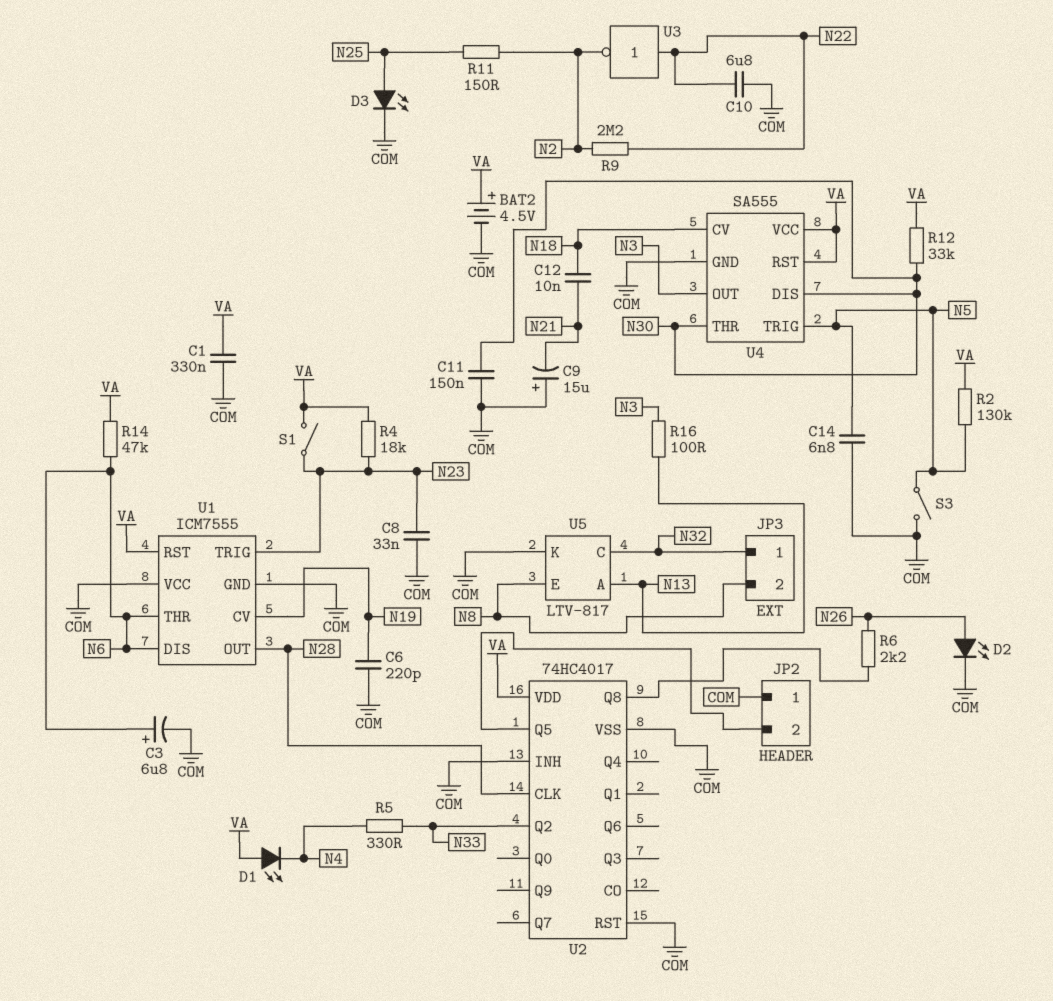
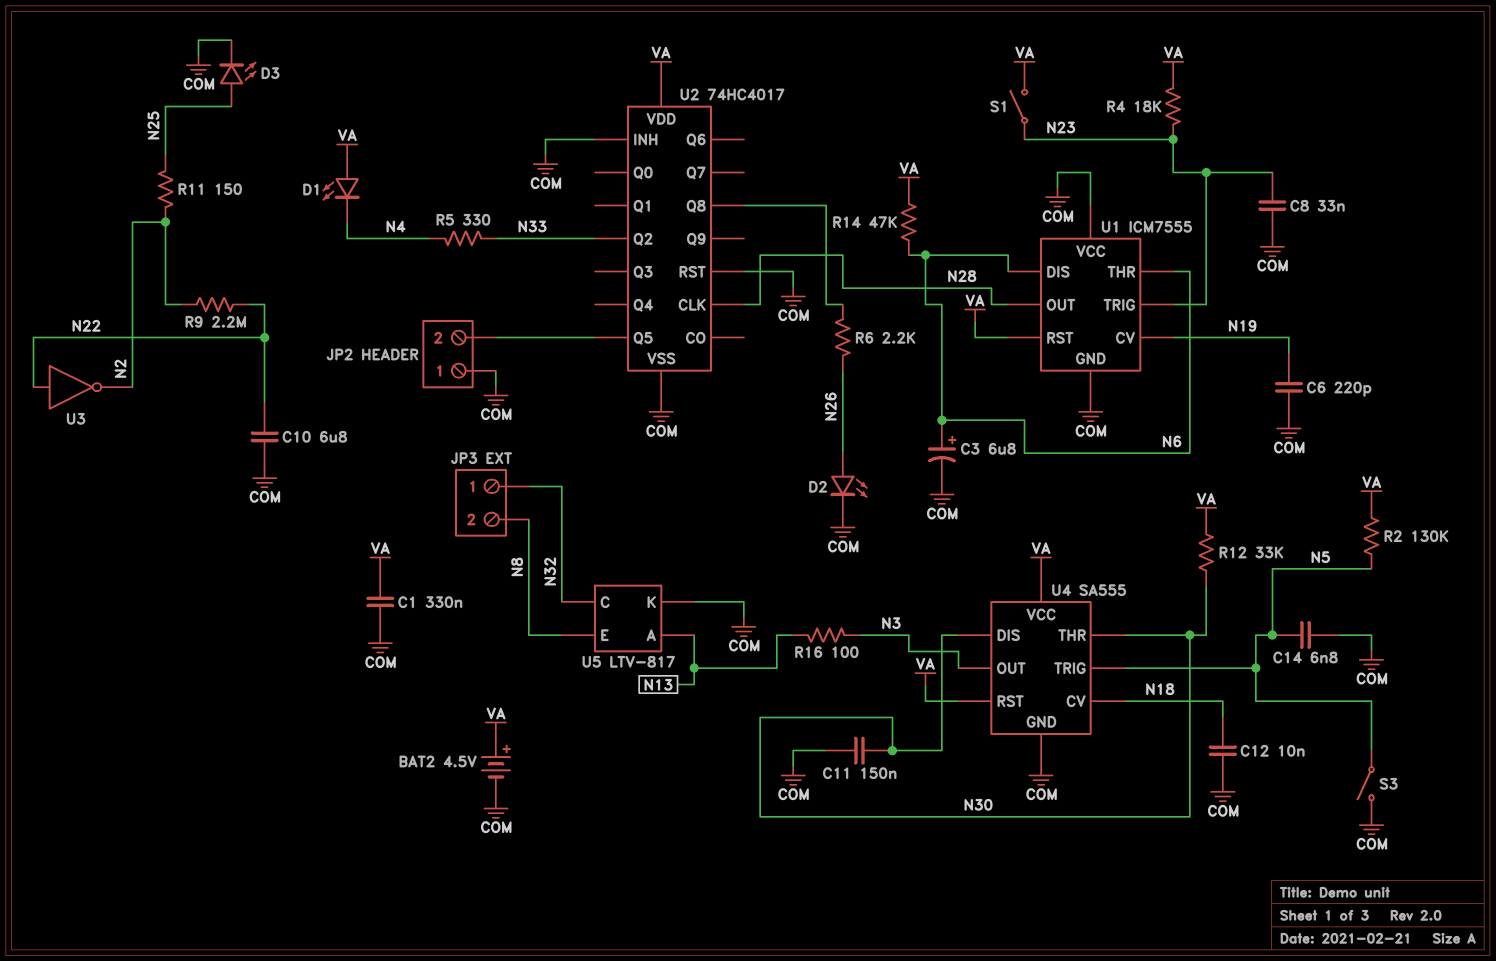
C9: 15uF (plus COM, minus N21) -> none
C12: 10nF (N18, N21) -> 10nF (COM, N18)

